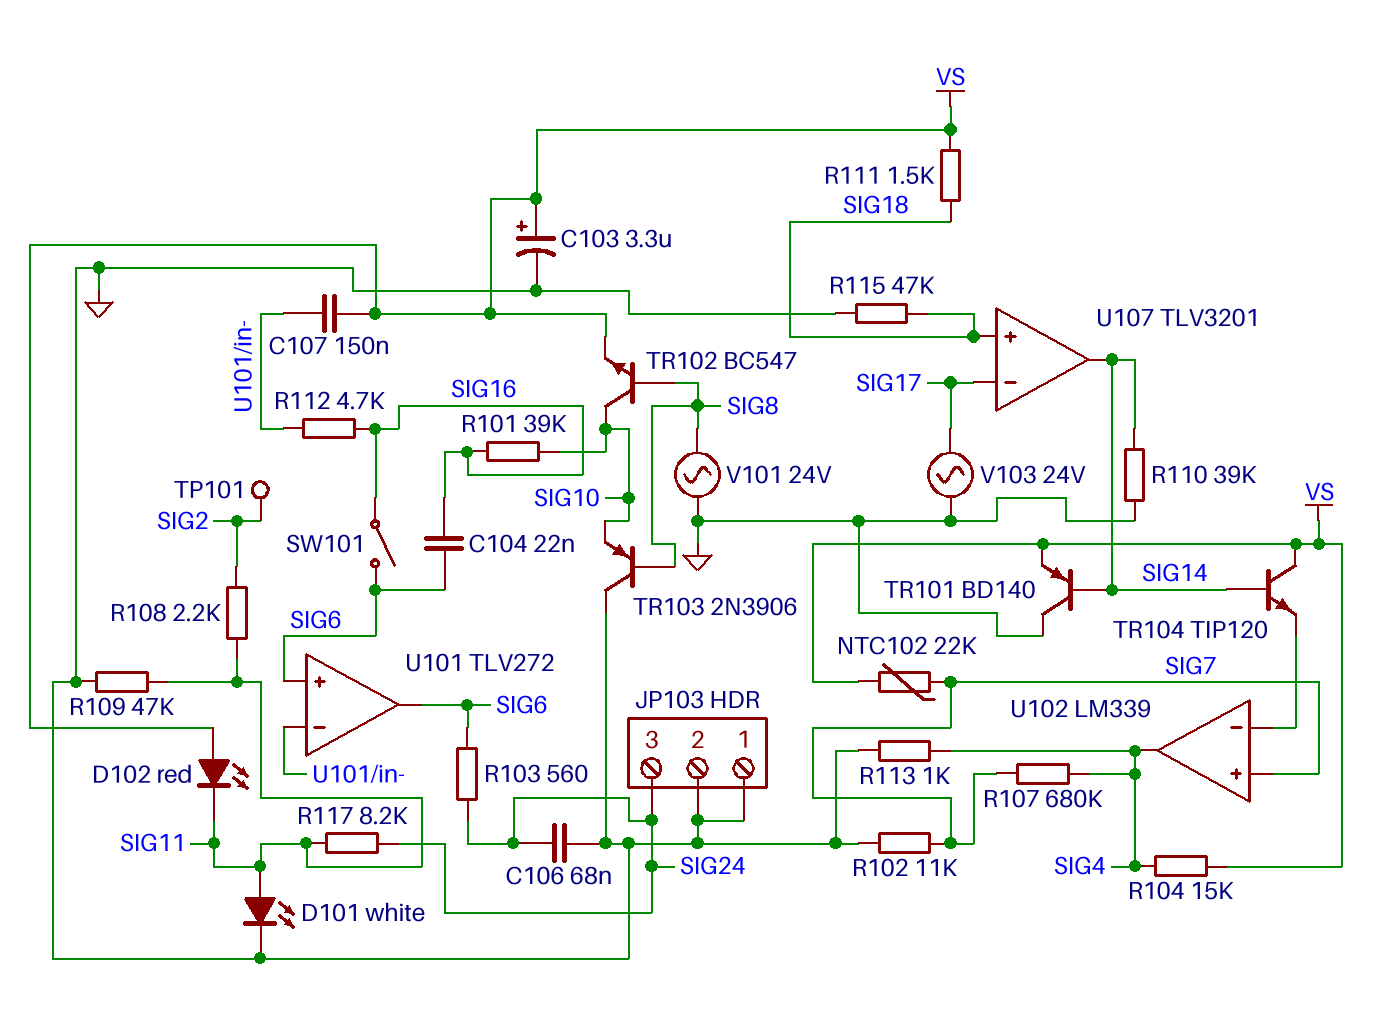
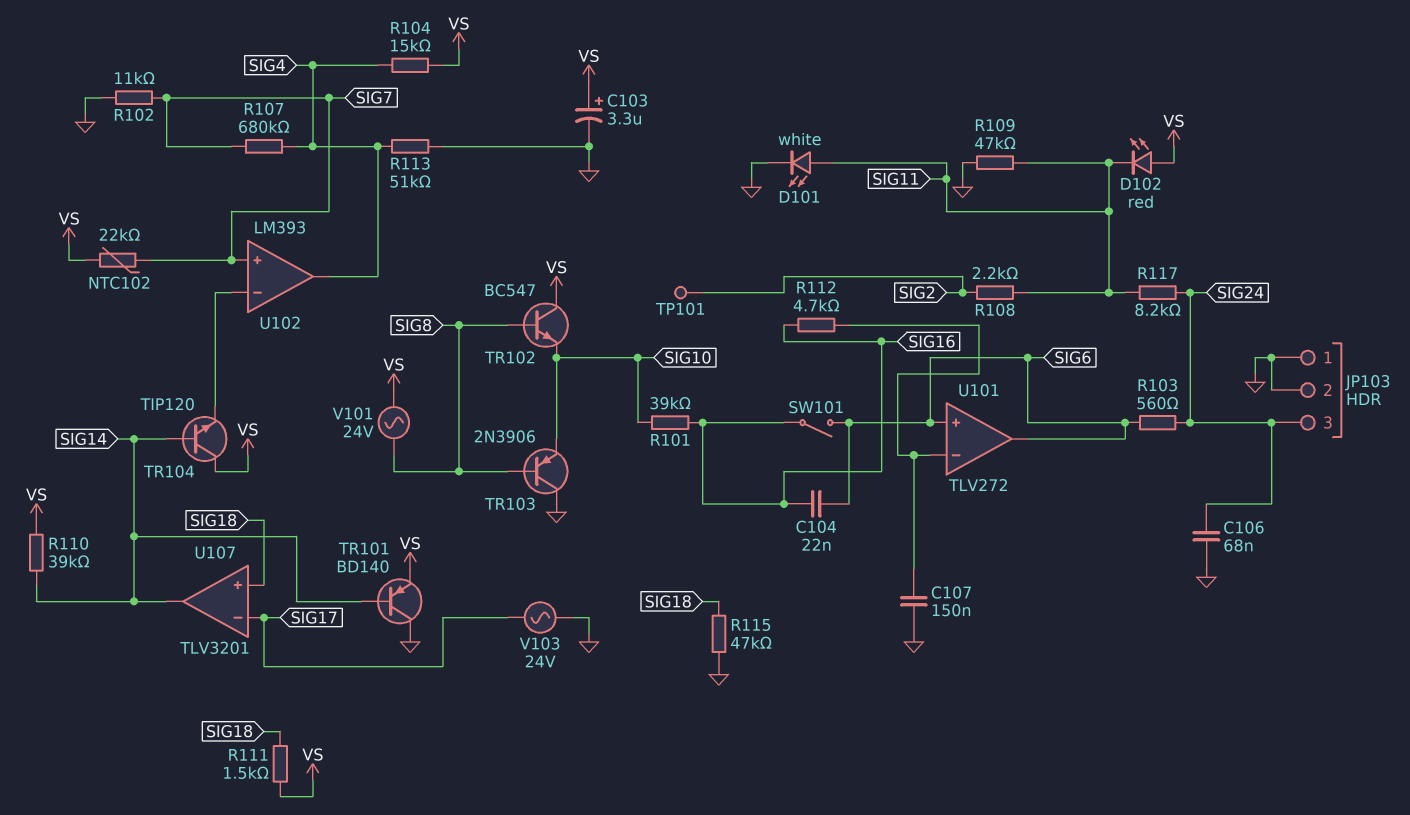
C107: 150nF (U101/in-, VS) -> 150nF (GND, U101/in-)
R110: 39k (GND, SIG14) -> 39k (SIG14, VS)
R113: 1k (GND, SIG4) -> 51k (GND, SIG4)
TR102: NPN BC547 (B SIG8, C SIG10, E VS) -> NPN BC547 (B SIG8, C VS, E SIG10)
U102: LM339 -> LM393
V101: AC 24V (GND, SIG8) -> AC 24V (SIG8, VS)

